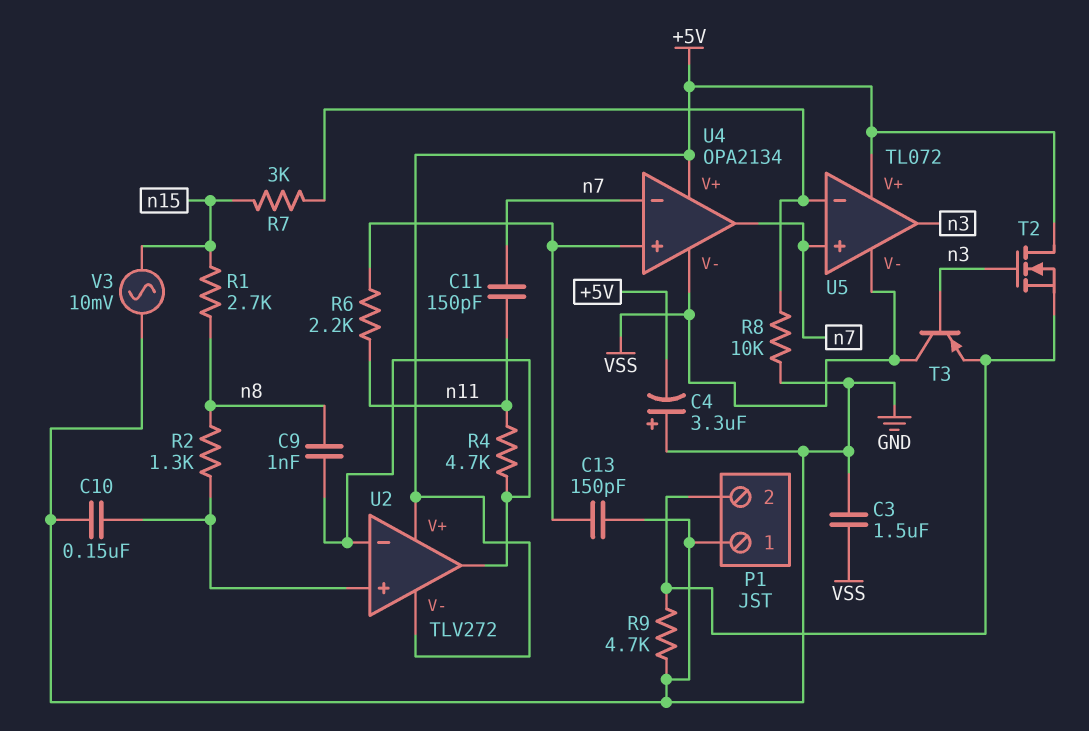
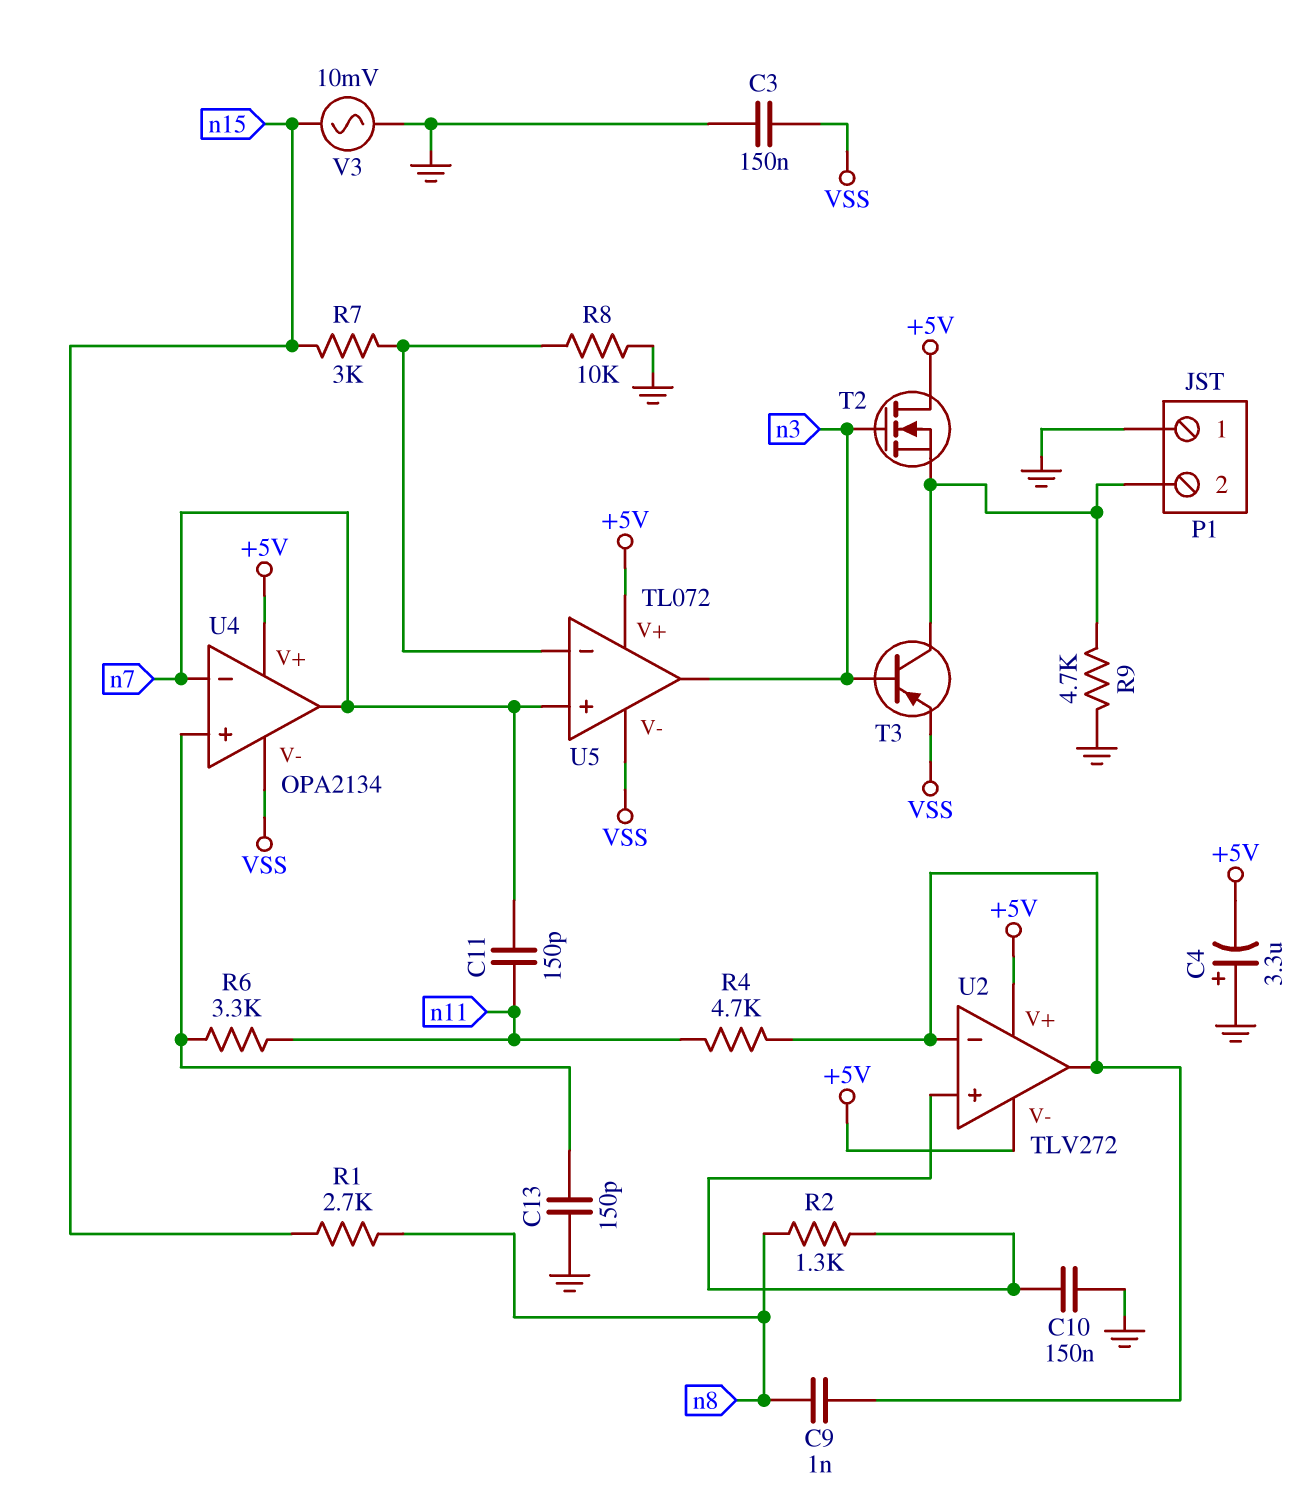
C3: 1.5uF (GND, VSS) -> 150nF (GND, VSS)
R6: 2.2k (U4/in+, n11) -> 3.3k (U4/in+, n11)
T3: PNP (B n3, C VSS, E P1/2) -> PNP (B n3, C P1/2, E VSS)

